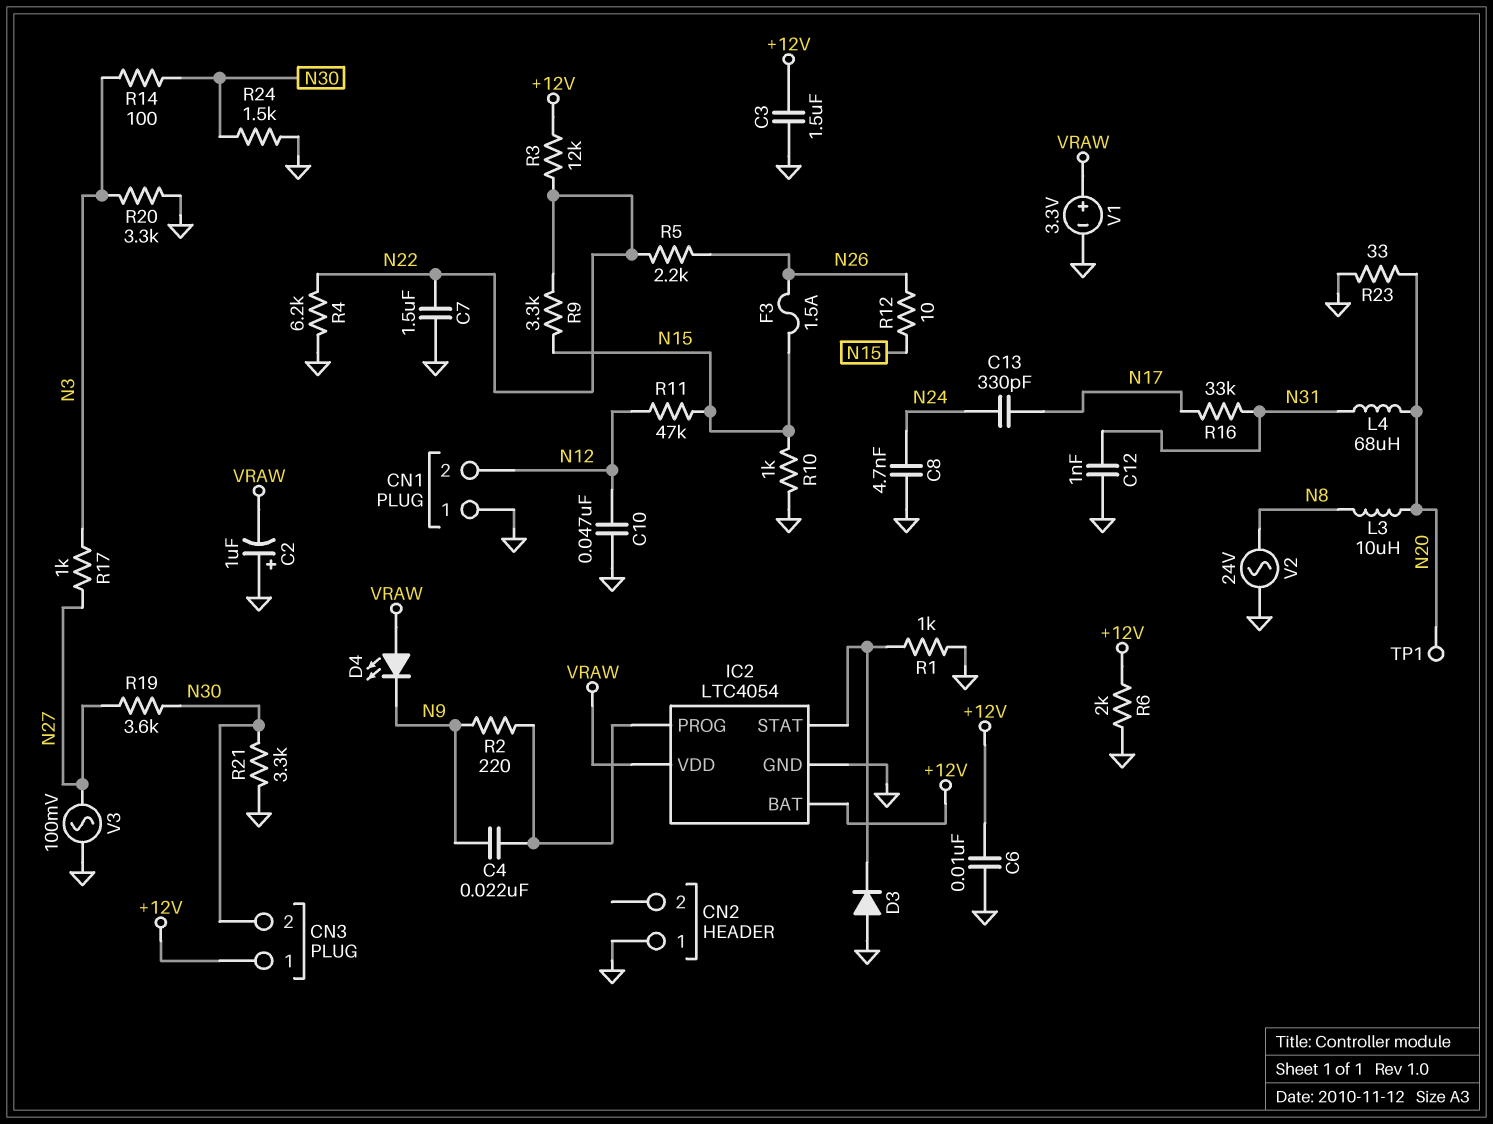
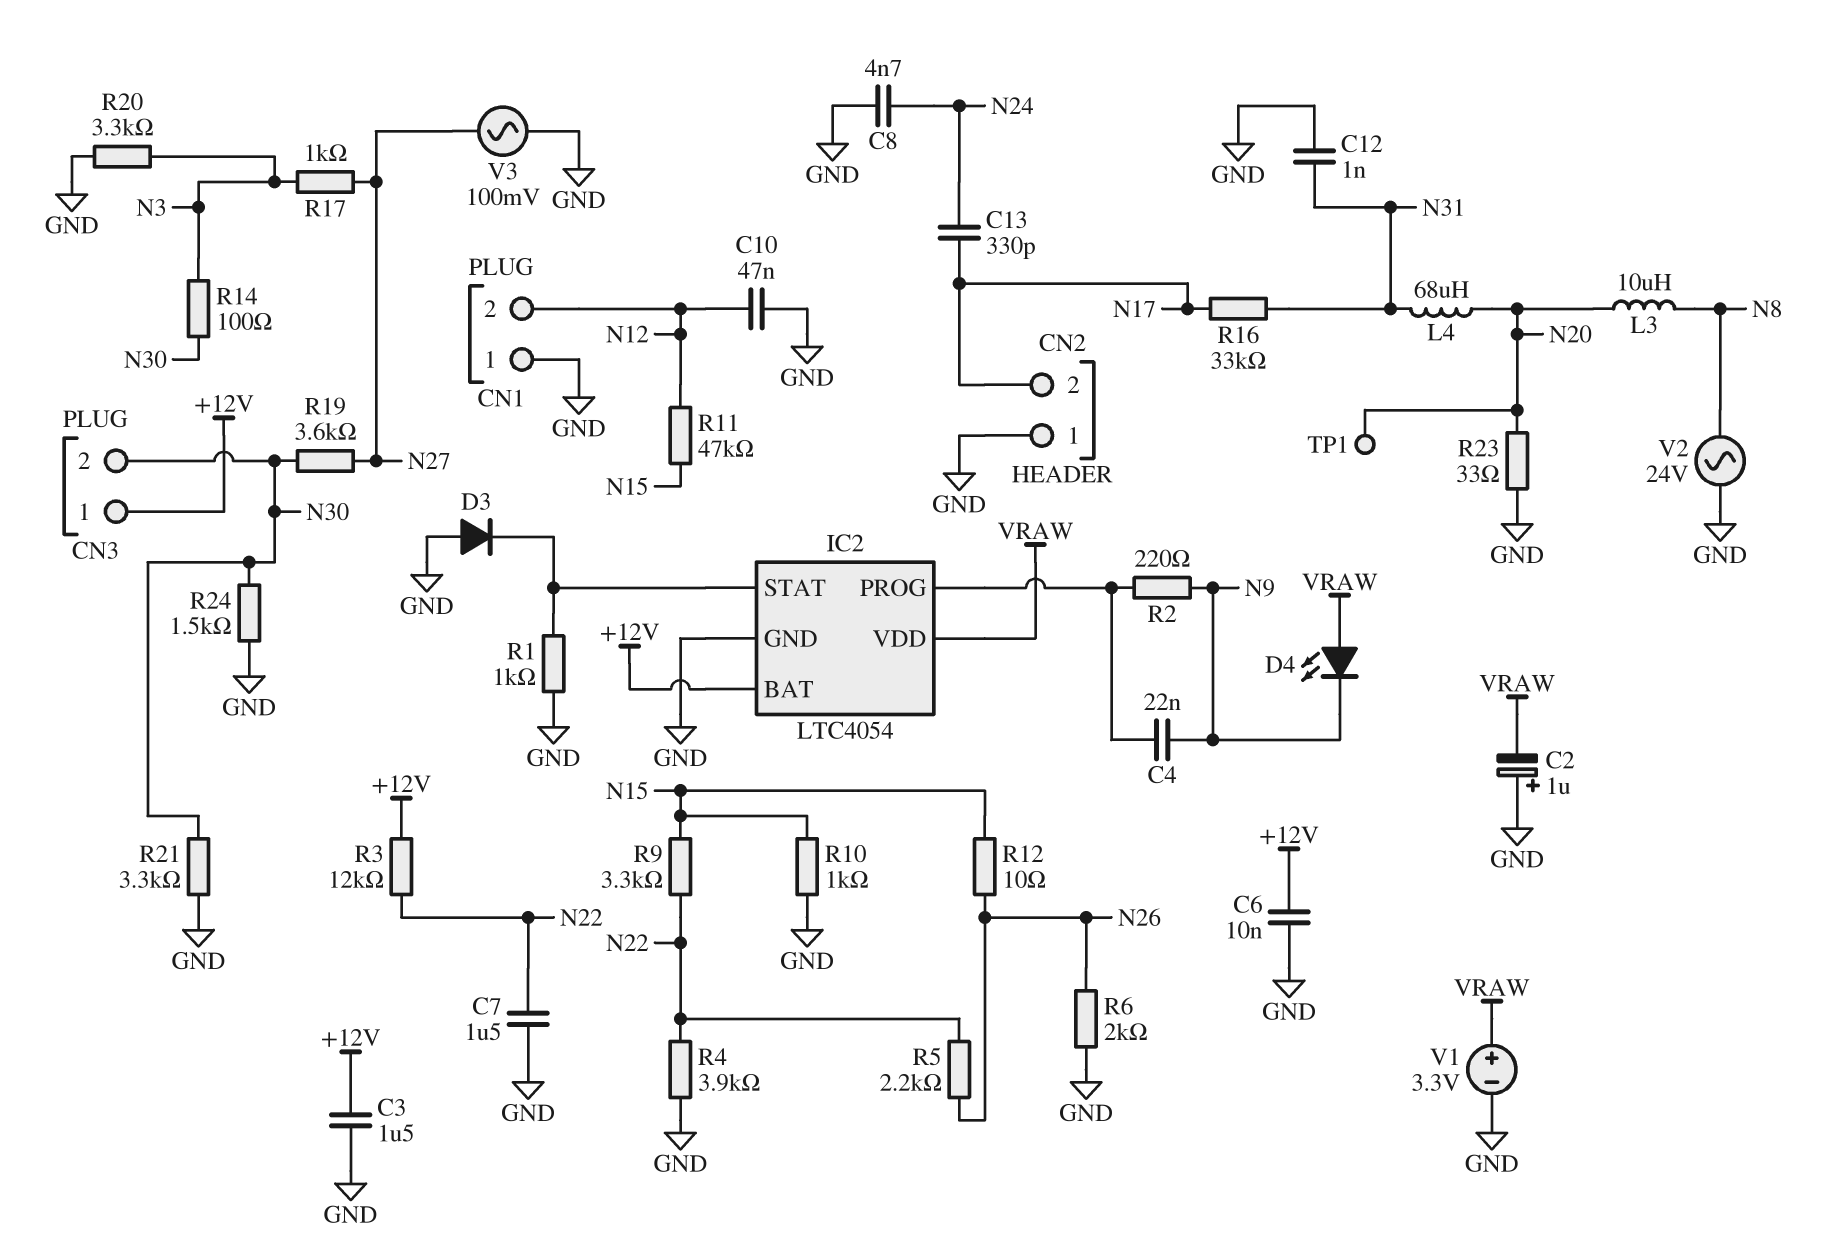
CN2 pin 2: none -> N17
F3: 1.5A (N15, N26) -> none
R4: 6.2k (GND, N22) -> 3.9k (GND, N22)
R6: 2k (+12V, GND) -> 2k (GND, N26)

